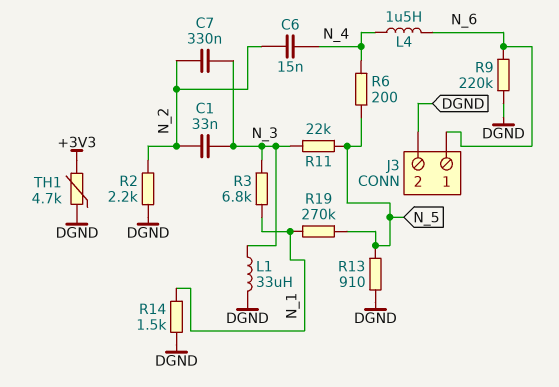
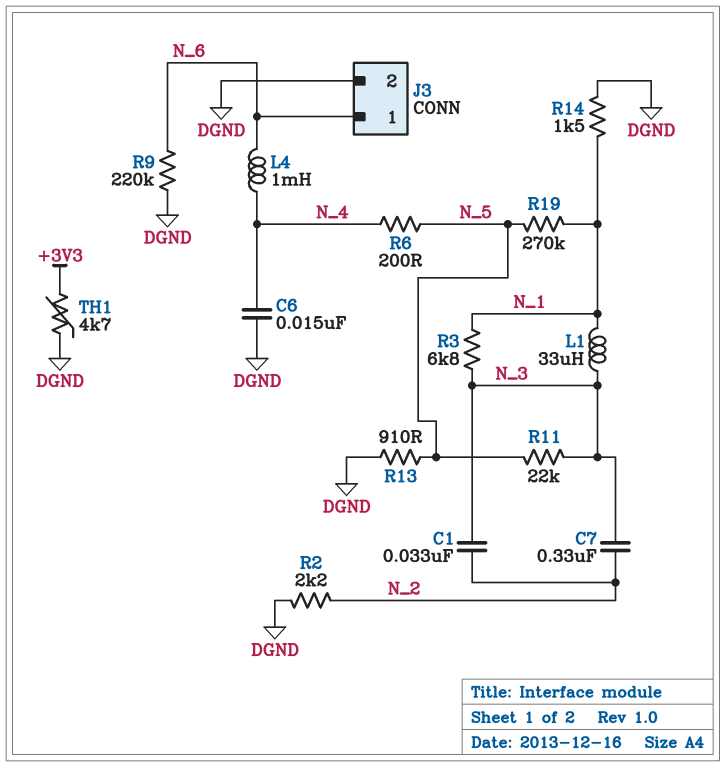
C6: 15nF (N_2, N_4) -> 15nF (DGND, N_4)
L1: 33uH (DGND, N_3) -> 33uH (N_1, N_3)
L4: 1.5uH (N_4, N_6) -> 1mH (N_4, N_6)

